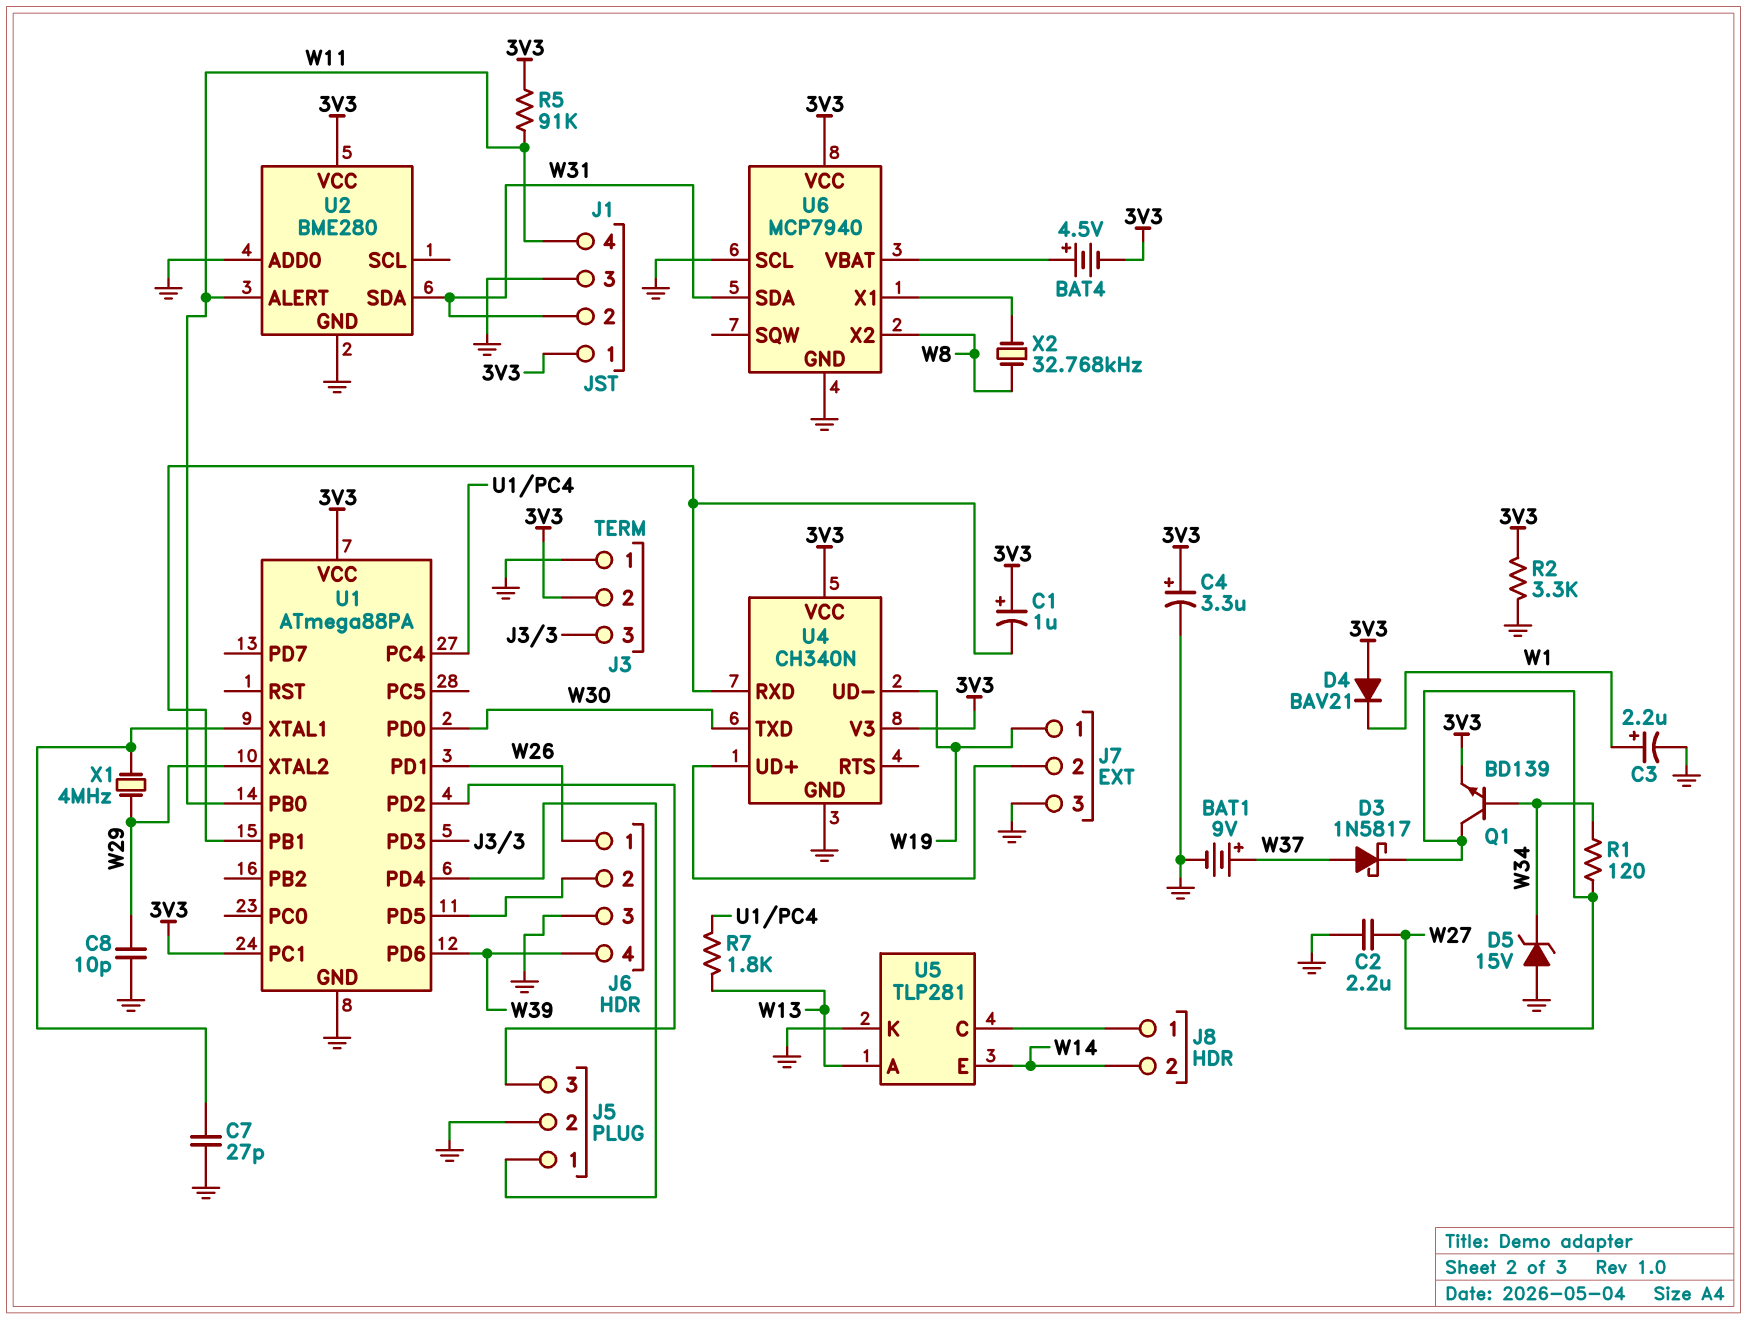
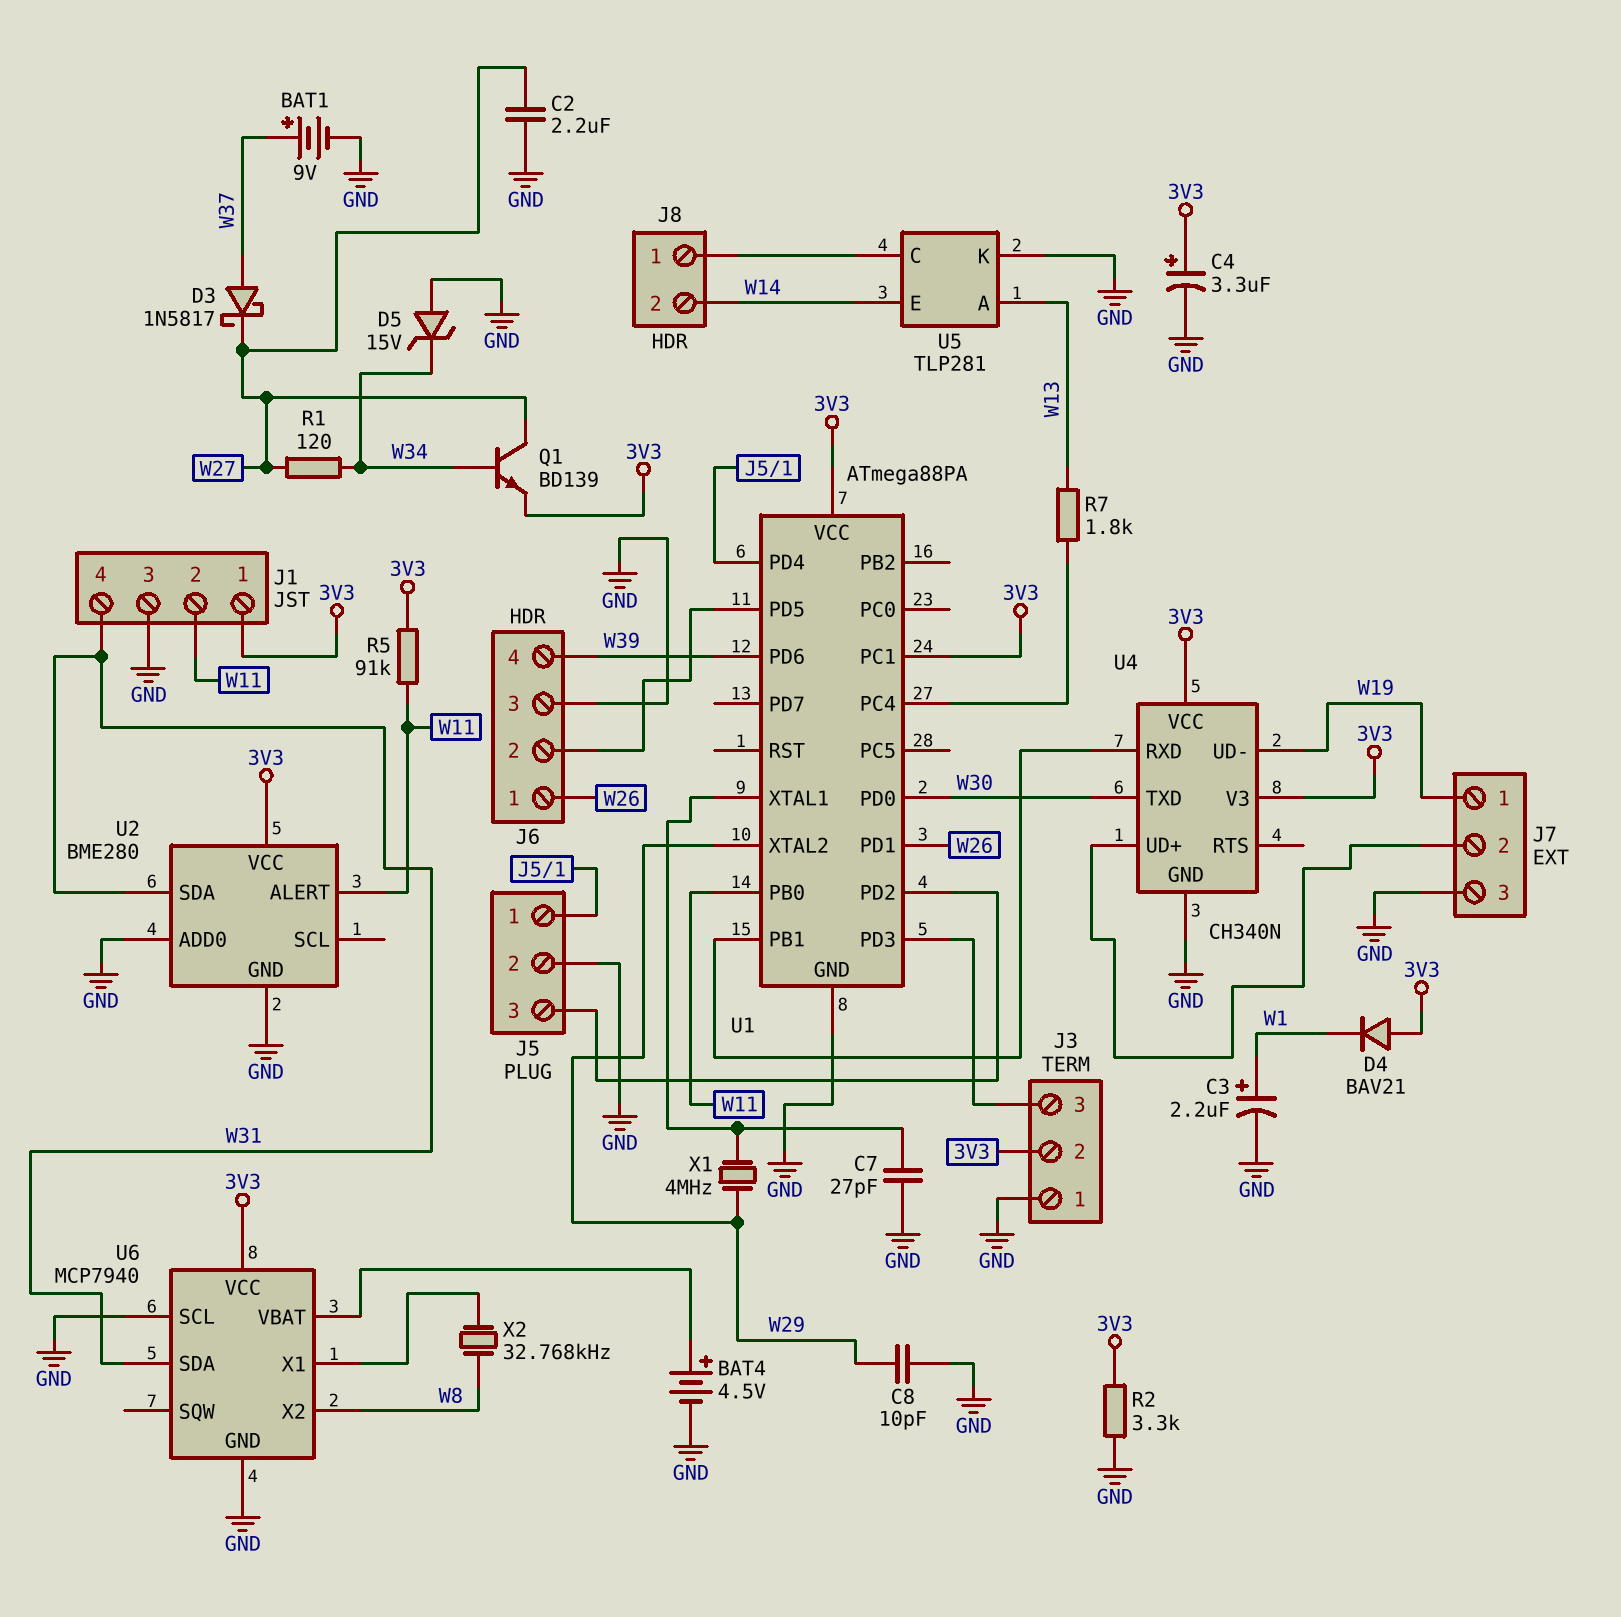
BAT4: 4.5V (plus U6/VBAT, minus 3V3) -> 4.5V (plus U6/VBAT, minus GND)
C1: 1uF (plus 3V3, minus U1/PB1) -> none
J1 pin 2: W31 -> W11
J1 pin 4: W11 -> W31

